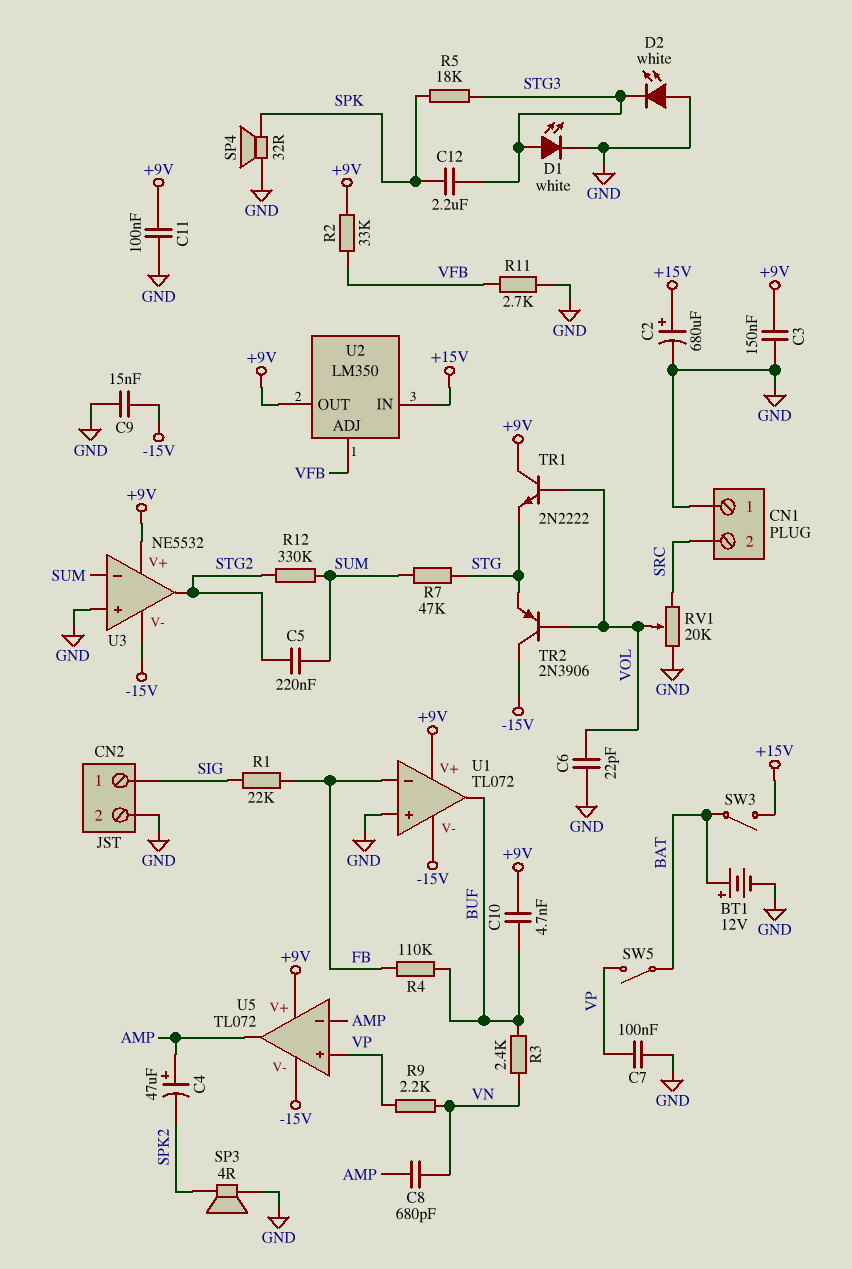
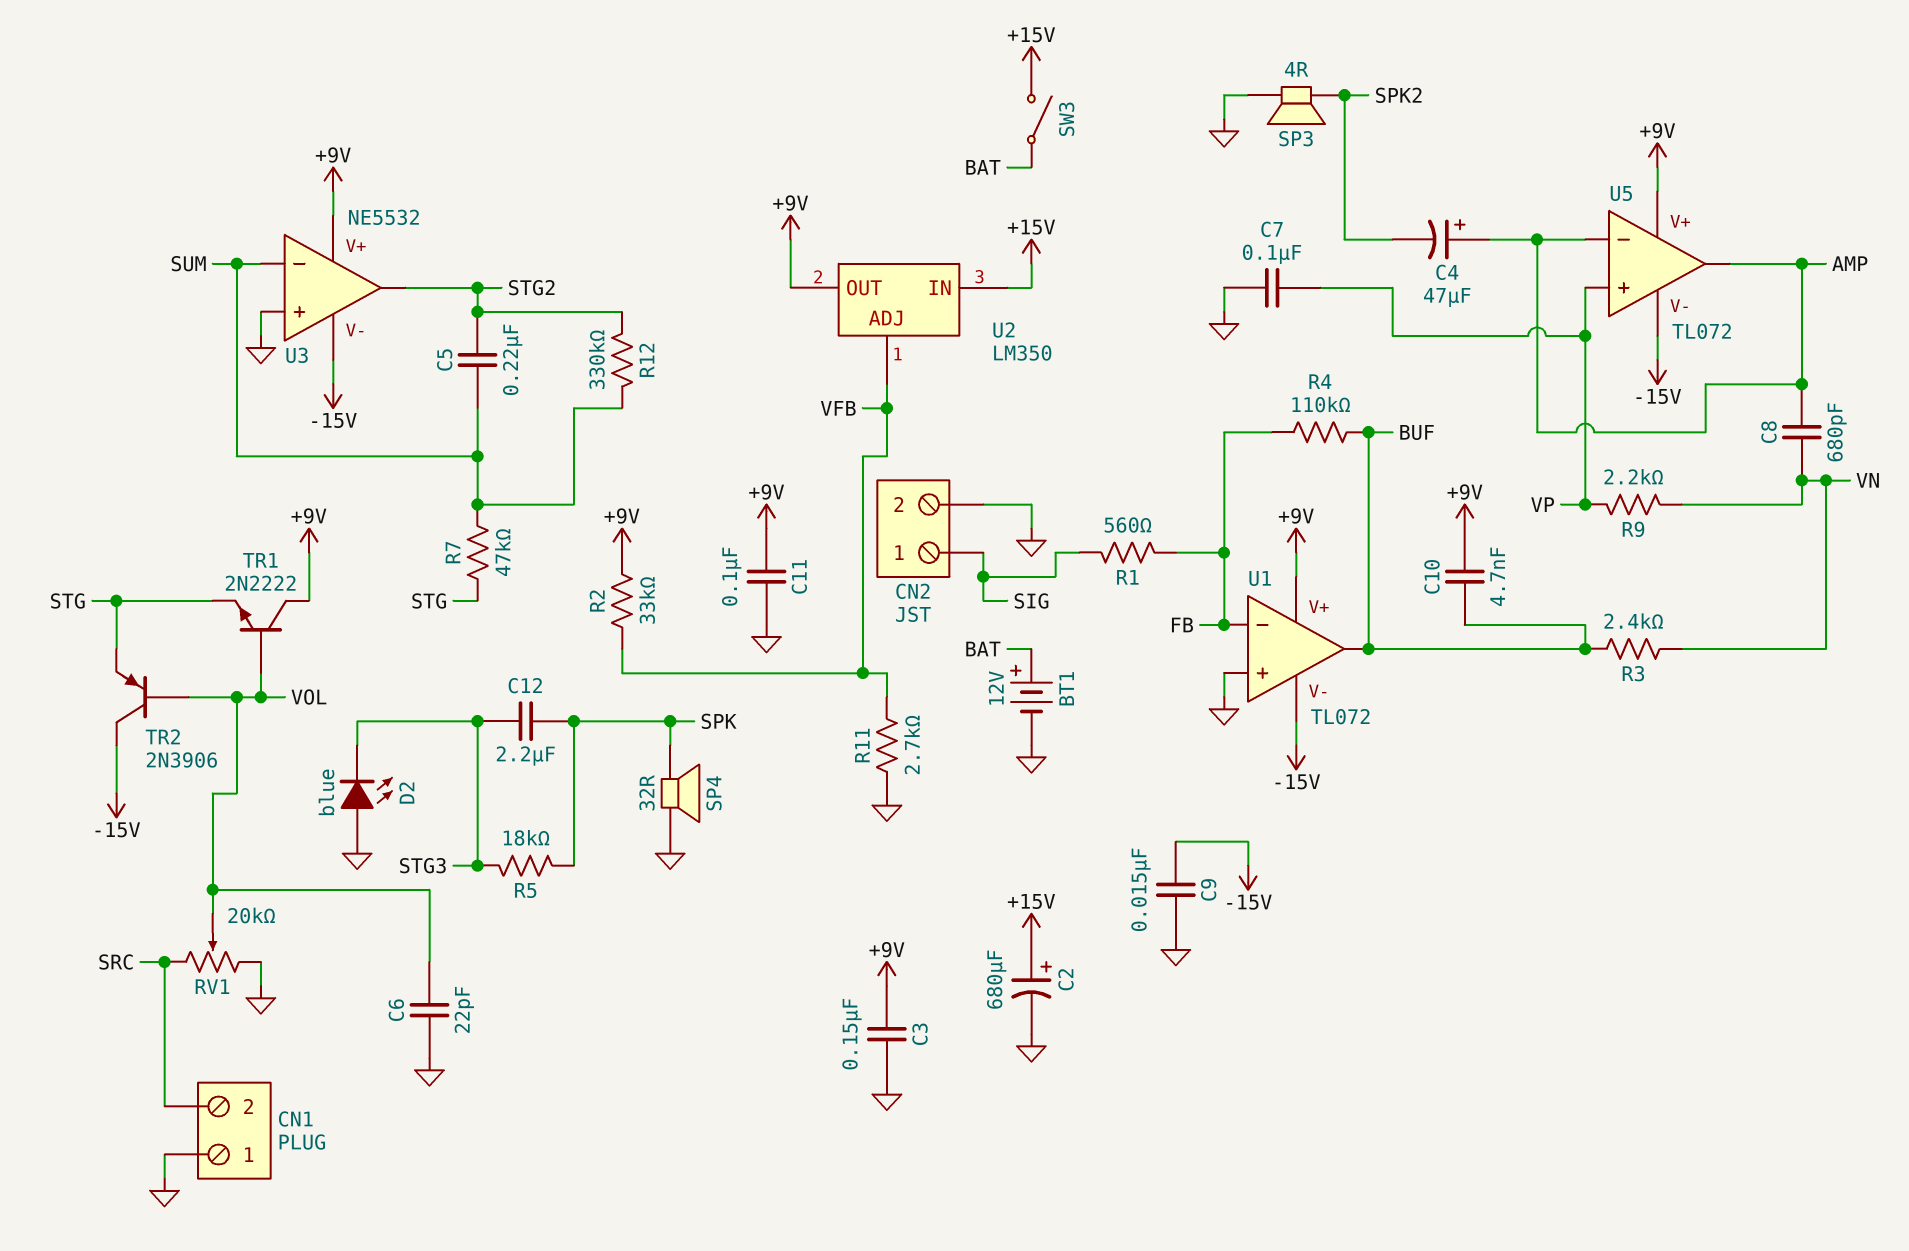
D1: LED white (A STG3, K GND) -> none
D2: LED white (A GND, K STG3) -> LED blue (A GND, K STG3)
R1: 22k (FB, SIG) -> 560 (FB, SIG)
SW5: switch (BAT, VP) -> none

